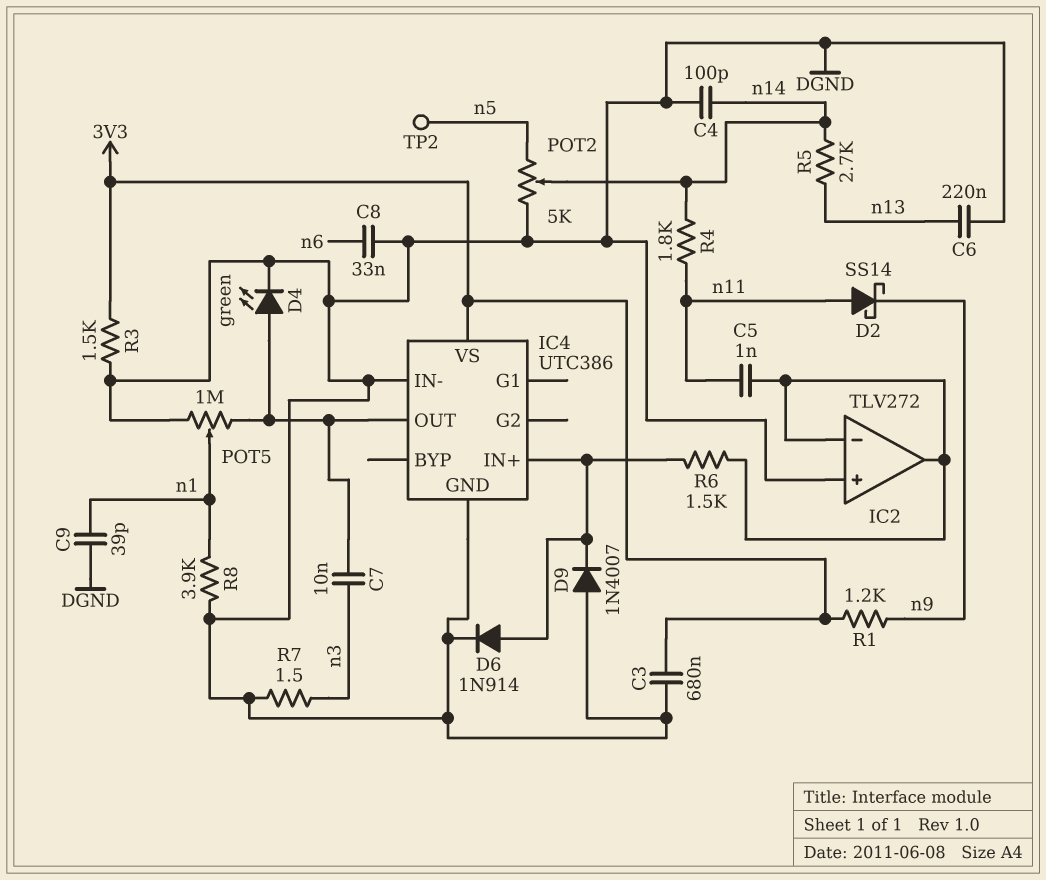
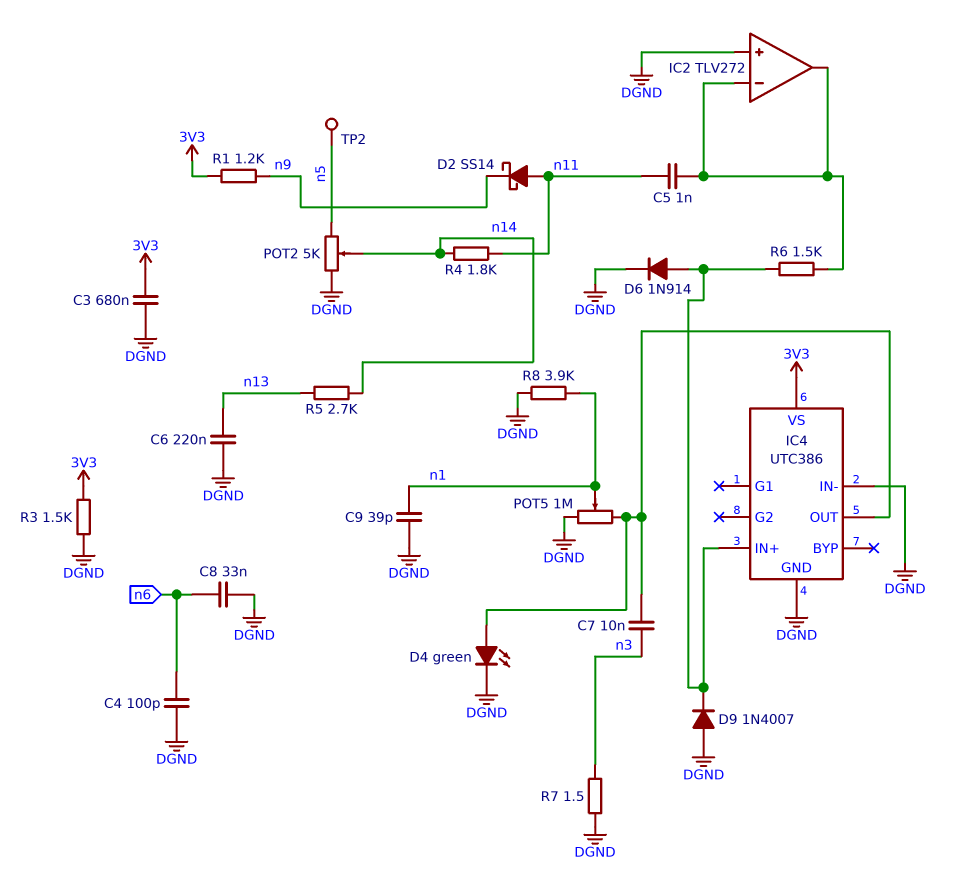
C4: 100pF (DGND, n14) -> 100pF (DGND, n6)

